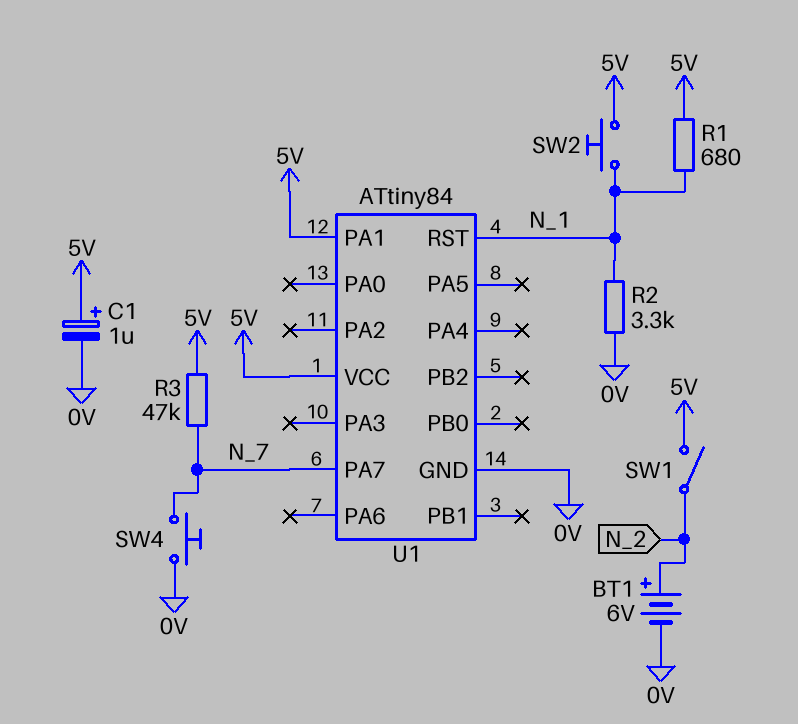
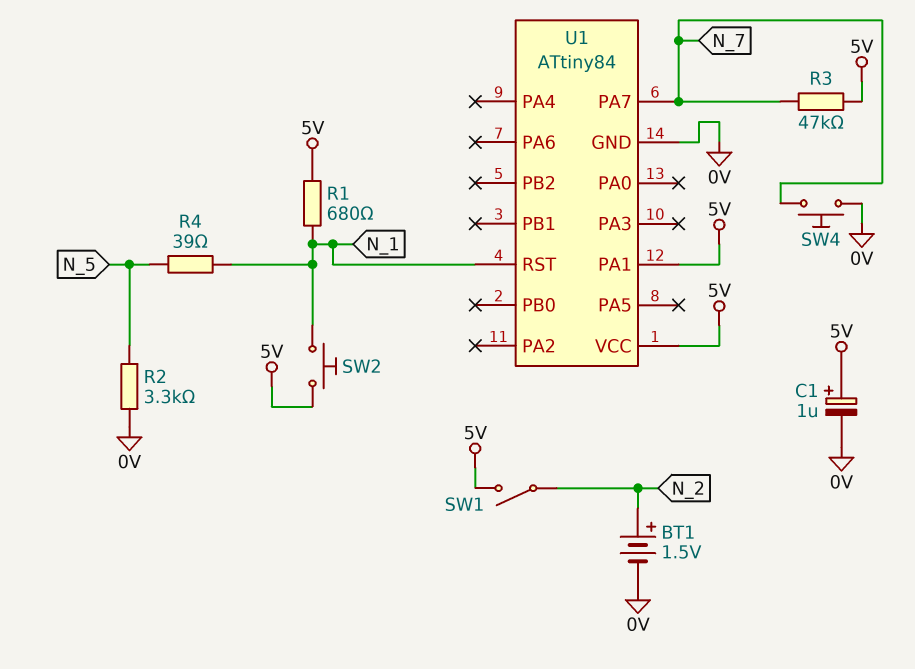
BT1: 6V (plus N_2, minus 0V) -> 1.5V (plus N_2, minus 0V)
R2: 3.3k (0V, N_1) -> 3.3k (0V, N_5)
R4: none -> 39 (N_1, N_5)

